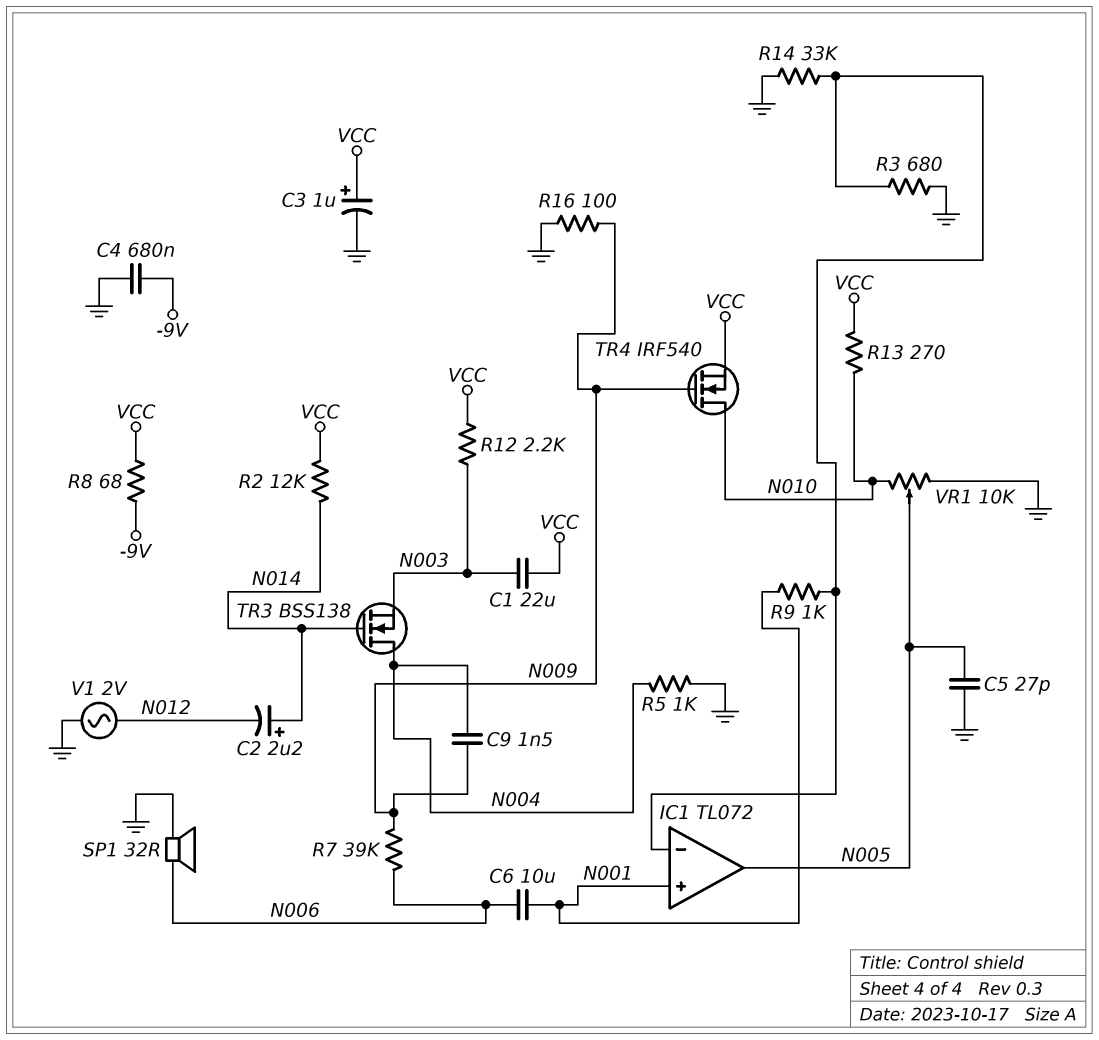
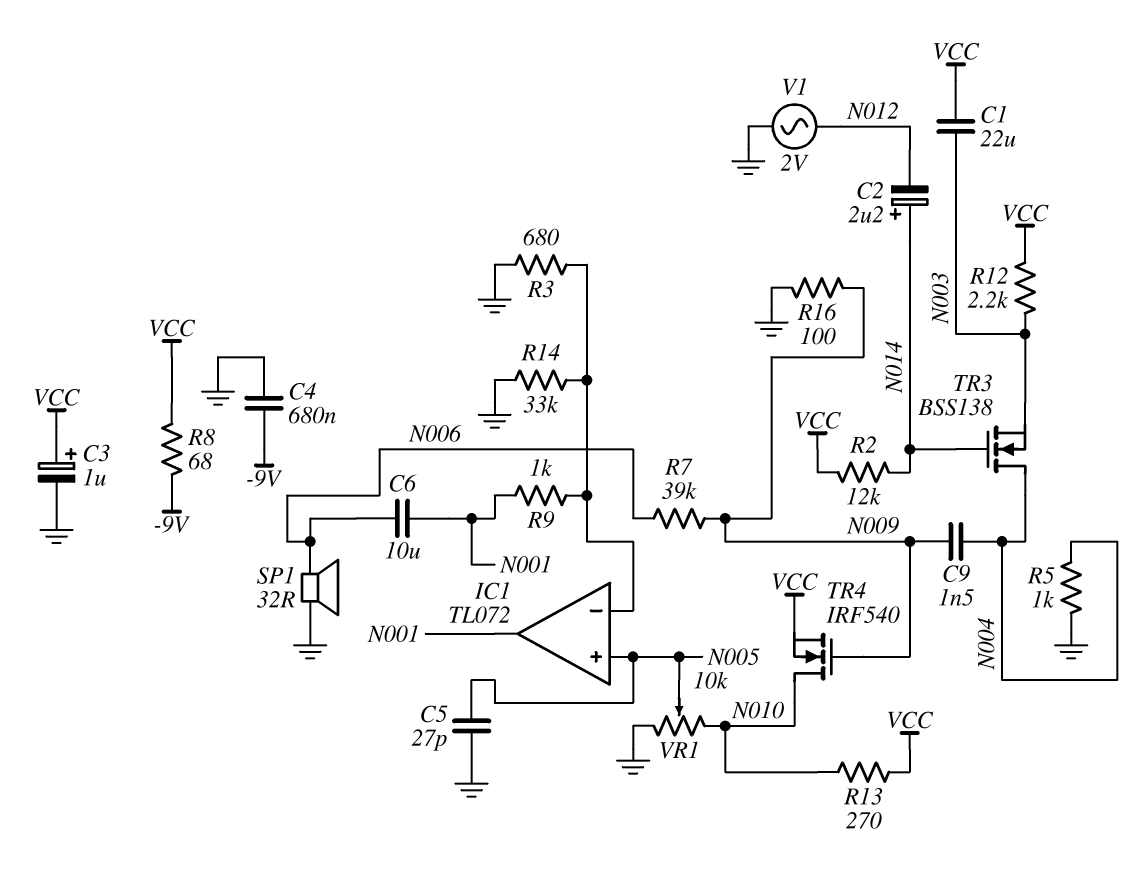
IC1 pin in+: N001 -> N005
IC1 pin out: N005 -> N001

